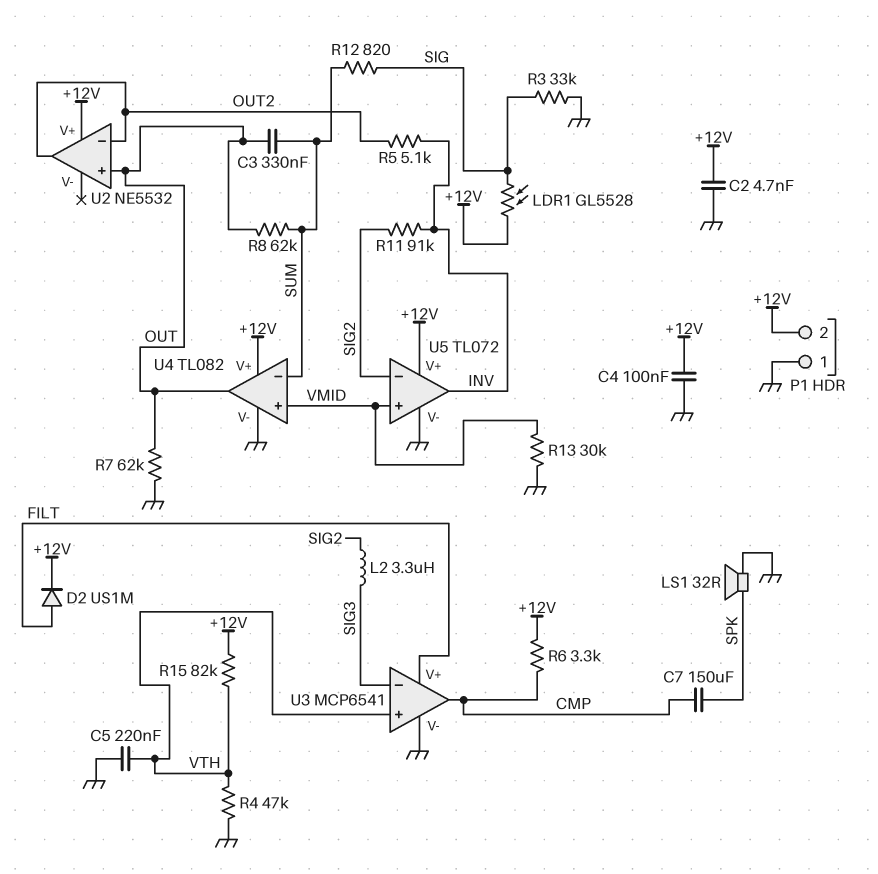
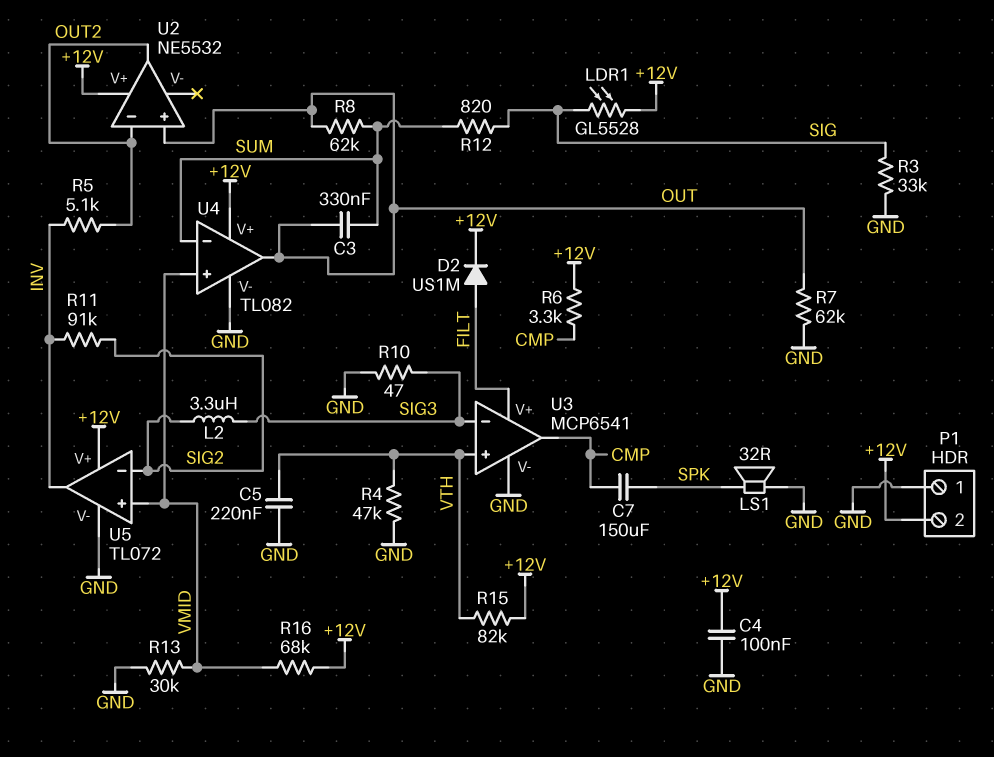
C2: 4.7nF (+12V, GND) -> none
R10: none -> 47 (GND, SIG3)
R16: none -> 68k (+12V, VMID)

